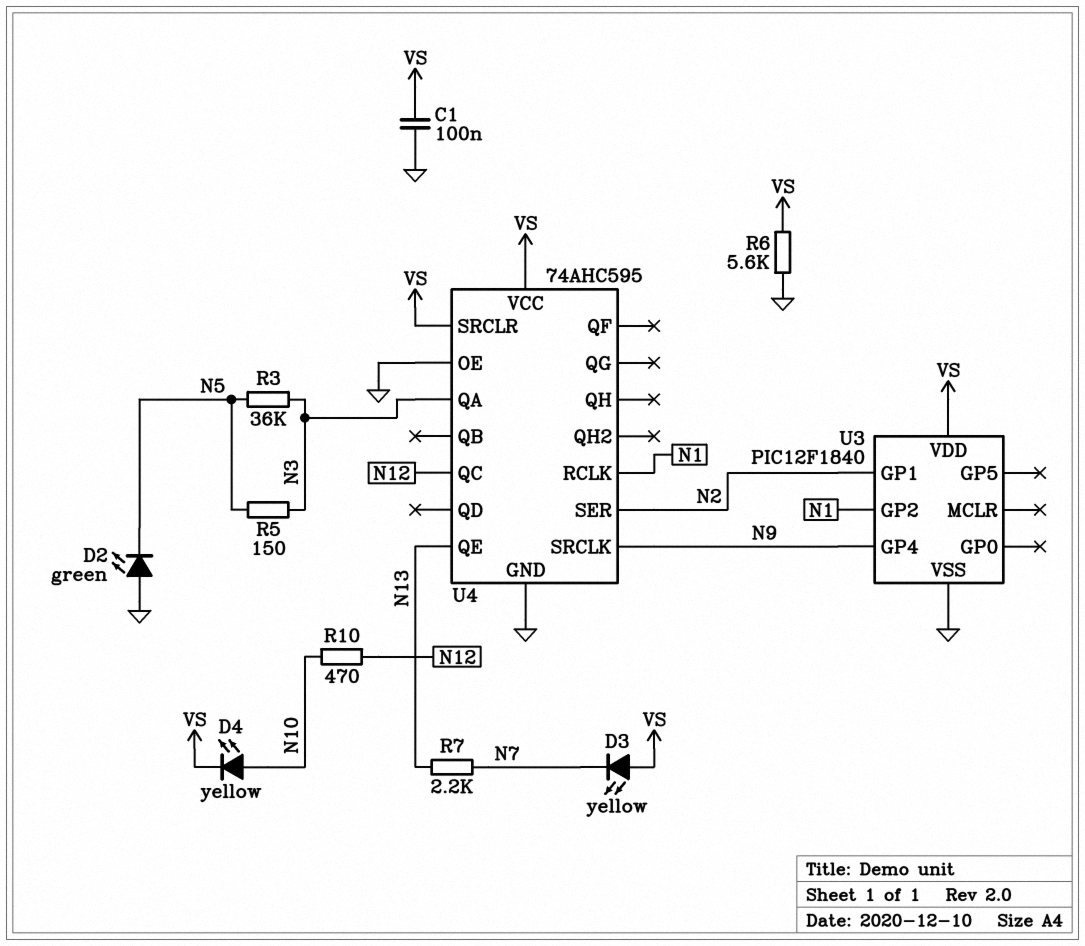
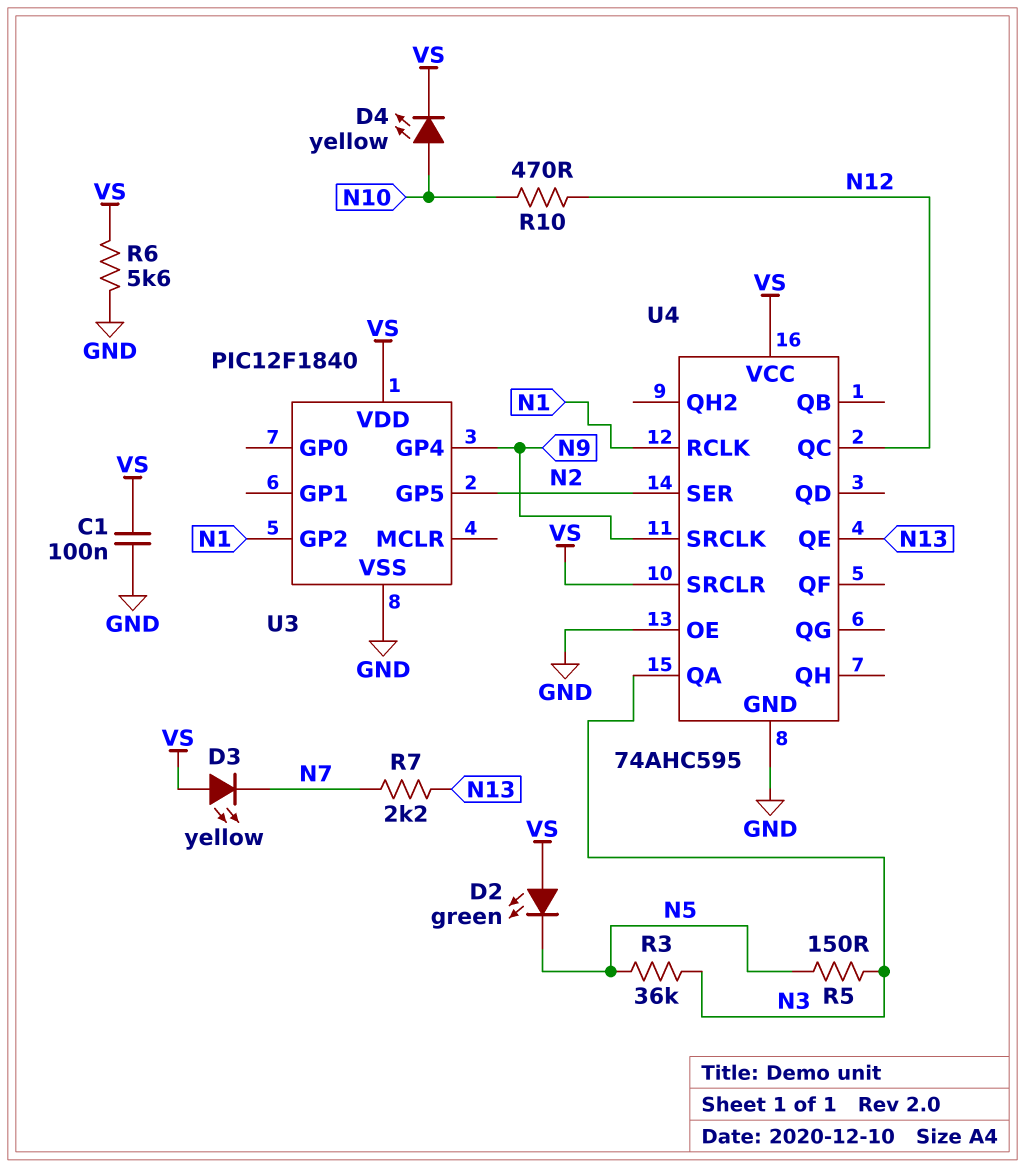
D2: LED green (A GND, K N5) -> LED green (A VS, K N5)
U3 pin GP1: N2 -> none
U3 pin GP5: none -> N2

